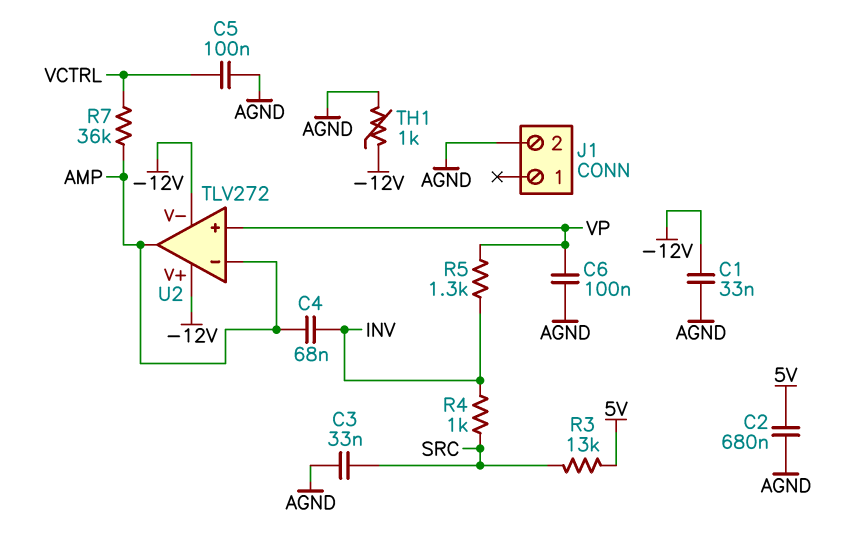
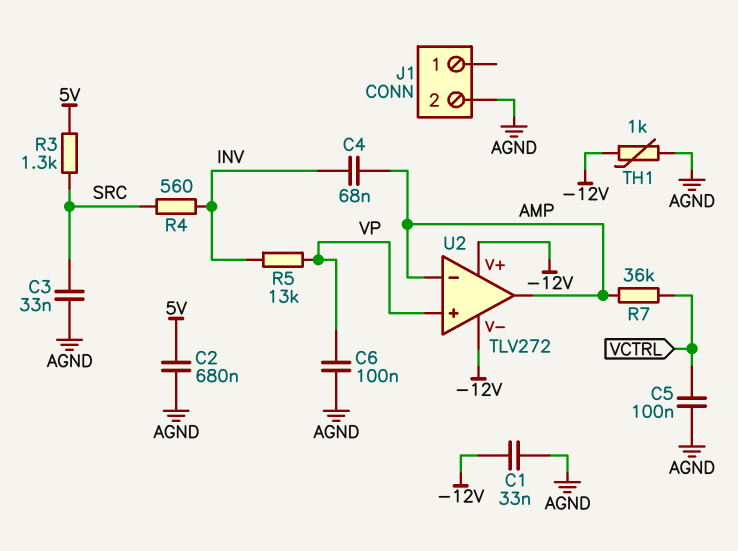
R3: 13k (5V, SRC) -> 1.3k (5V, SRC)
R4: 1k (INV, SRC) -> 560 (INV, SRC)
R5: 1.3k (INV, VP) -> 13k (INV, VP)

